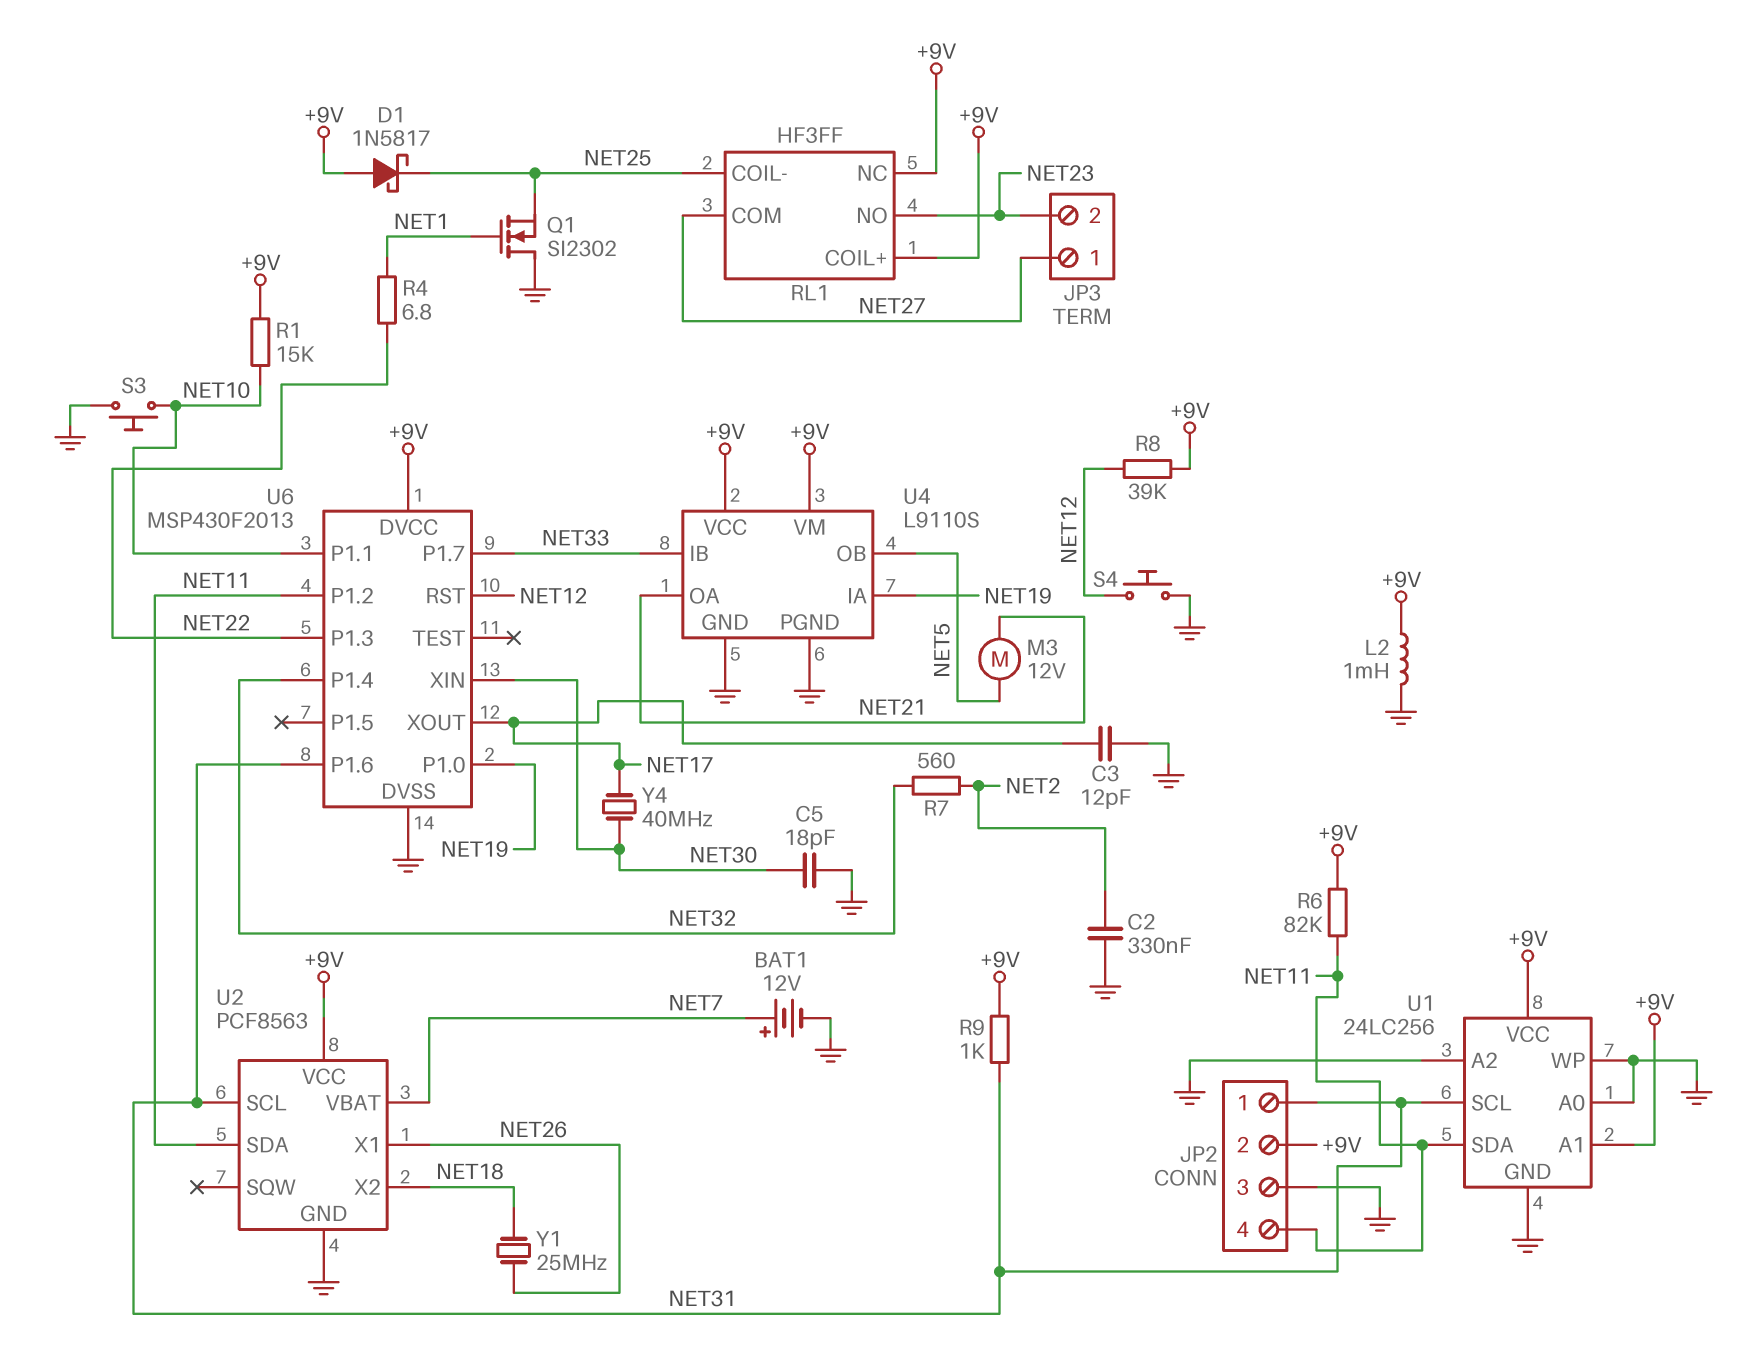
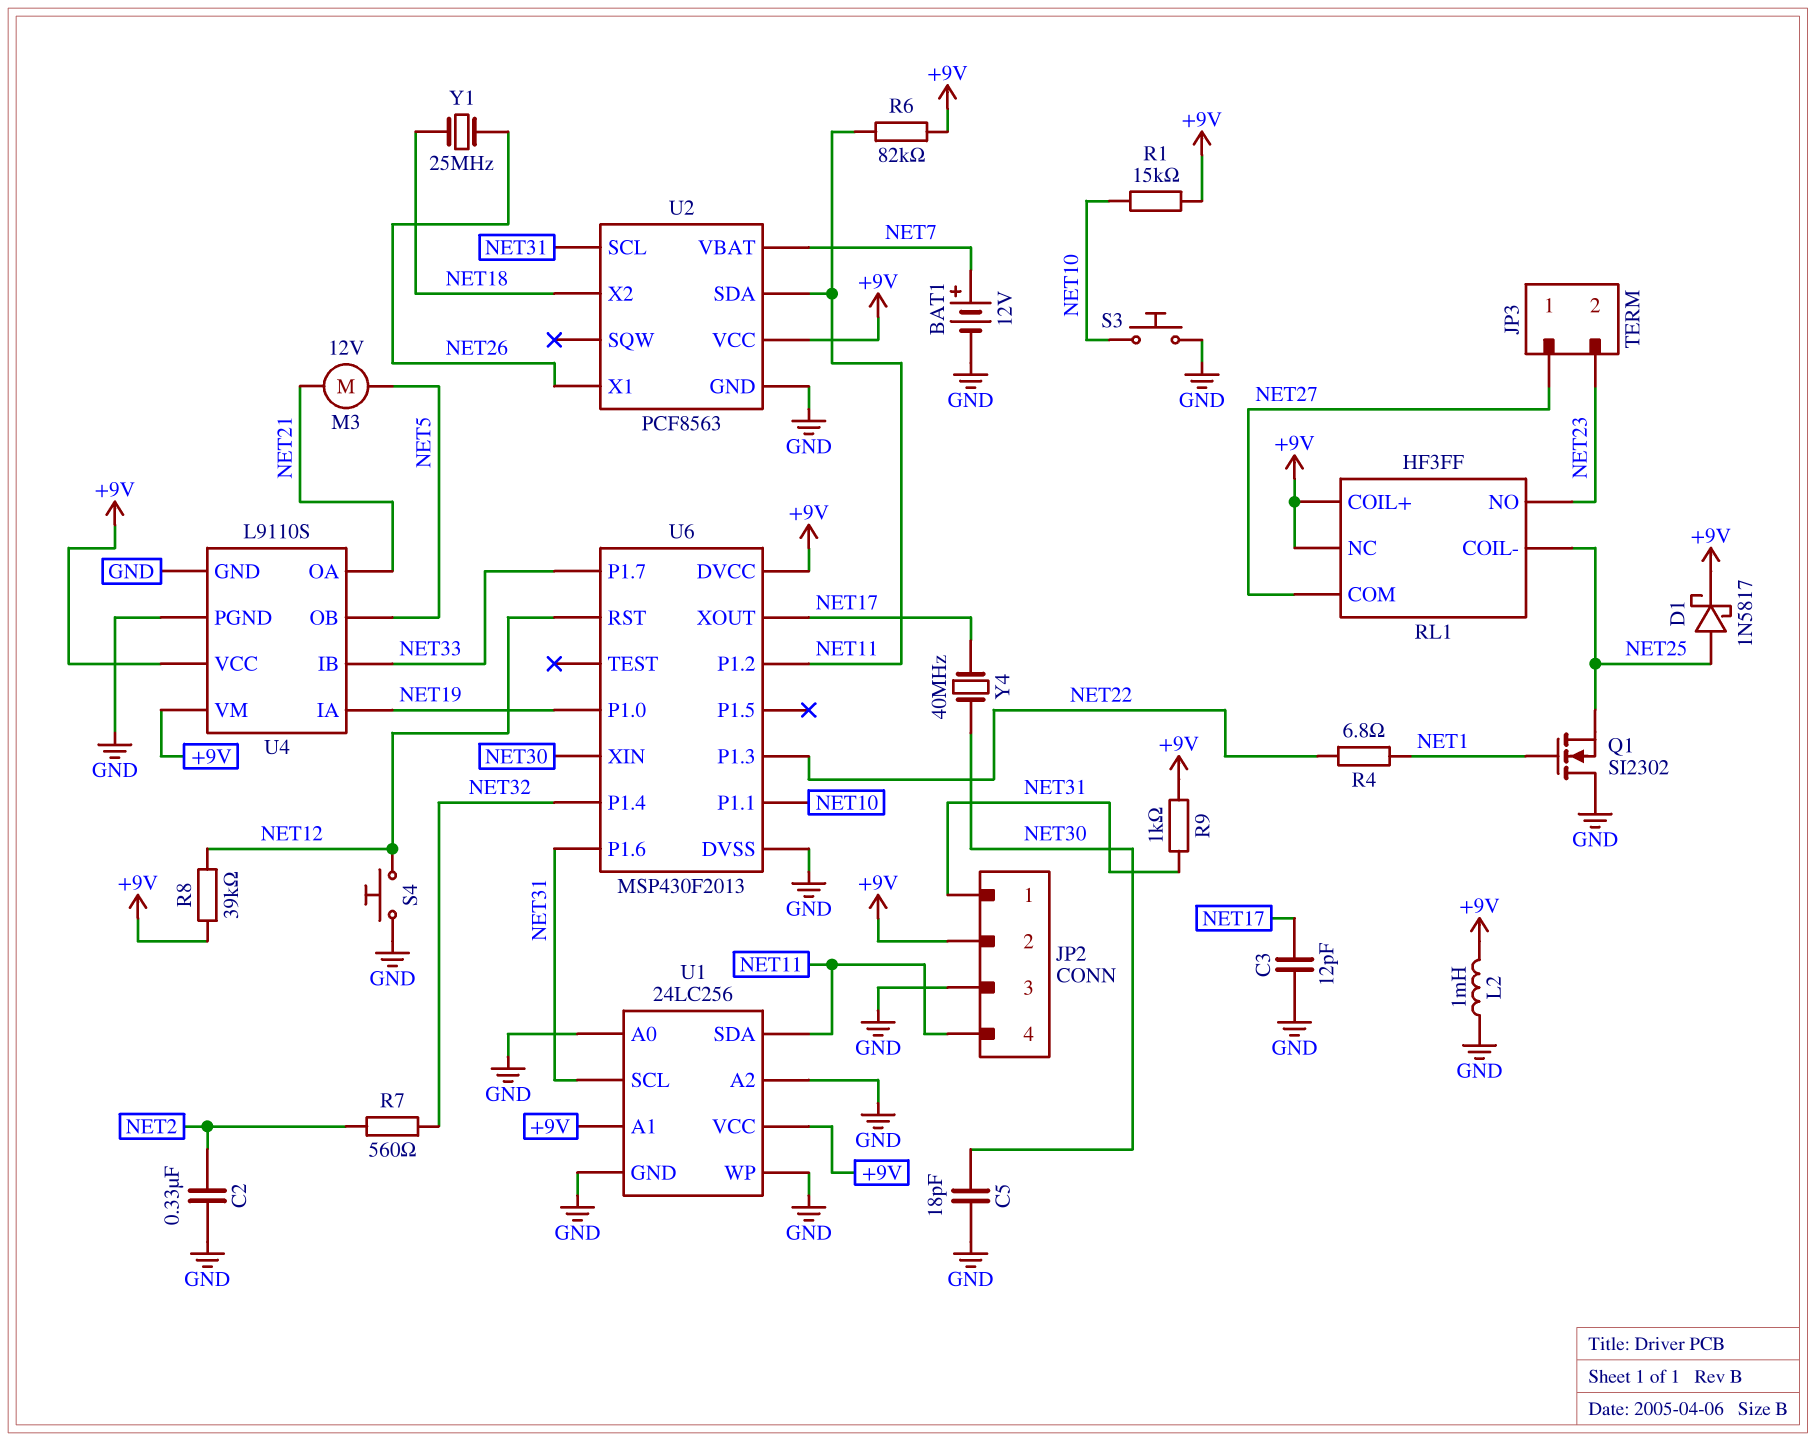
D1: schottky 1N5817 (A +9V, K NET25) -> schottky 1N5817 (A NET25, K +9V)

